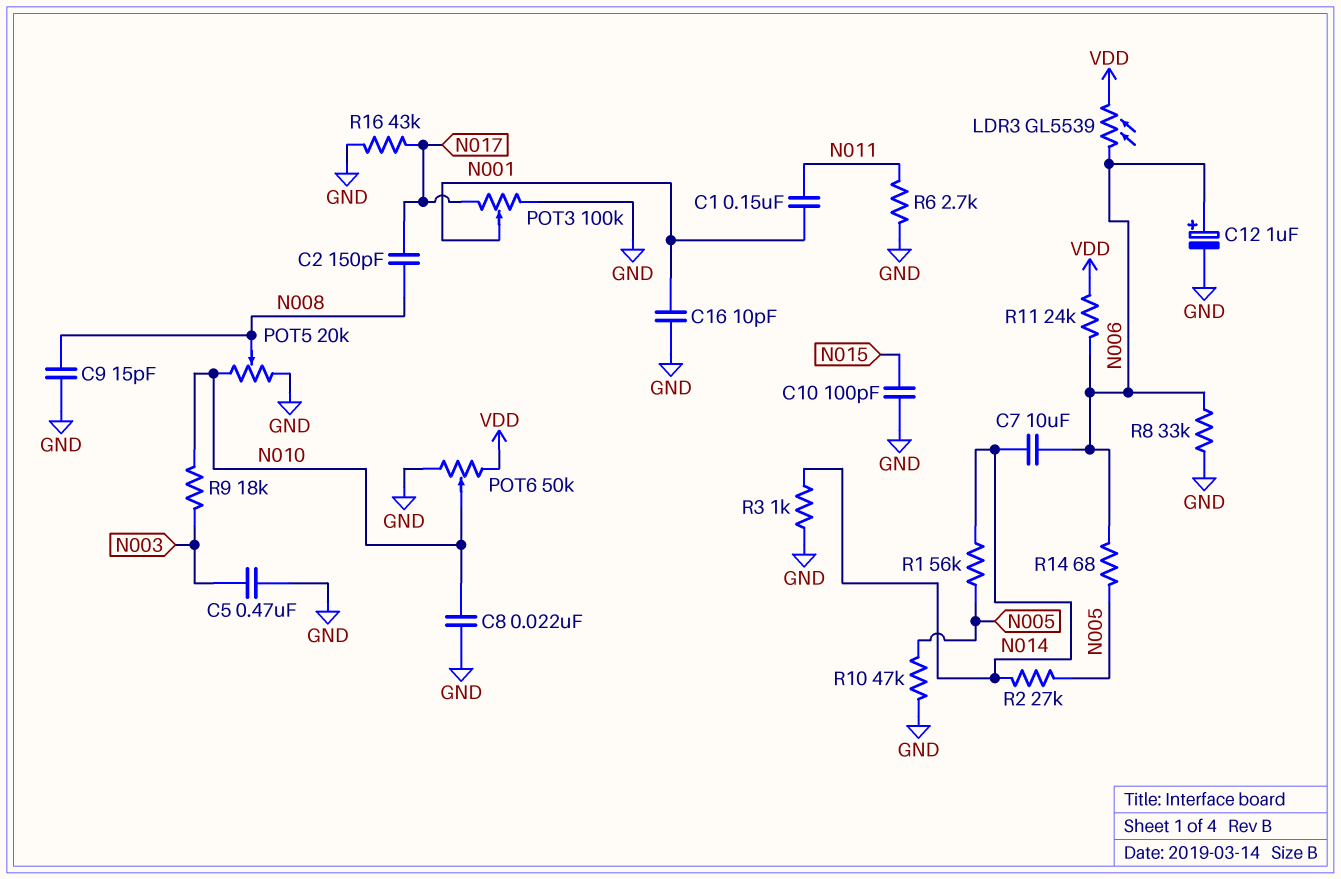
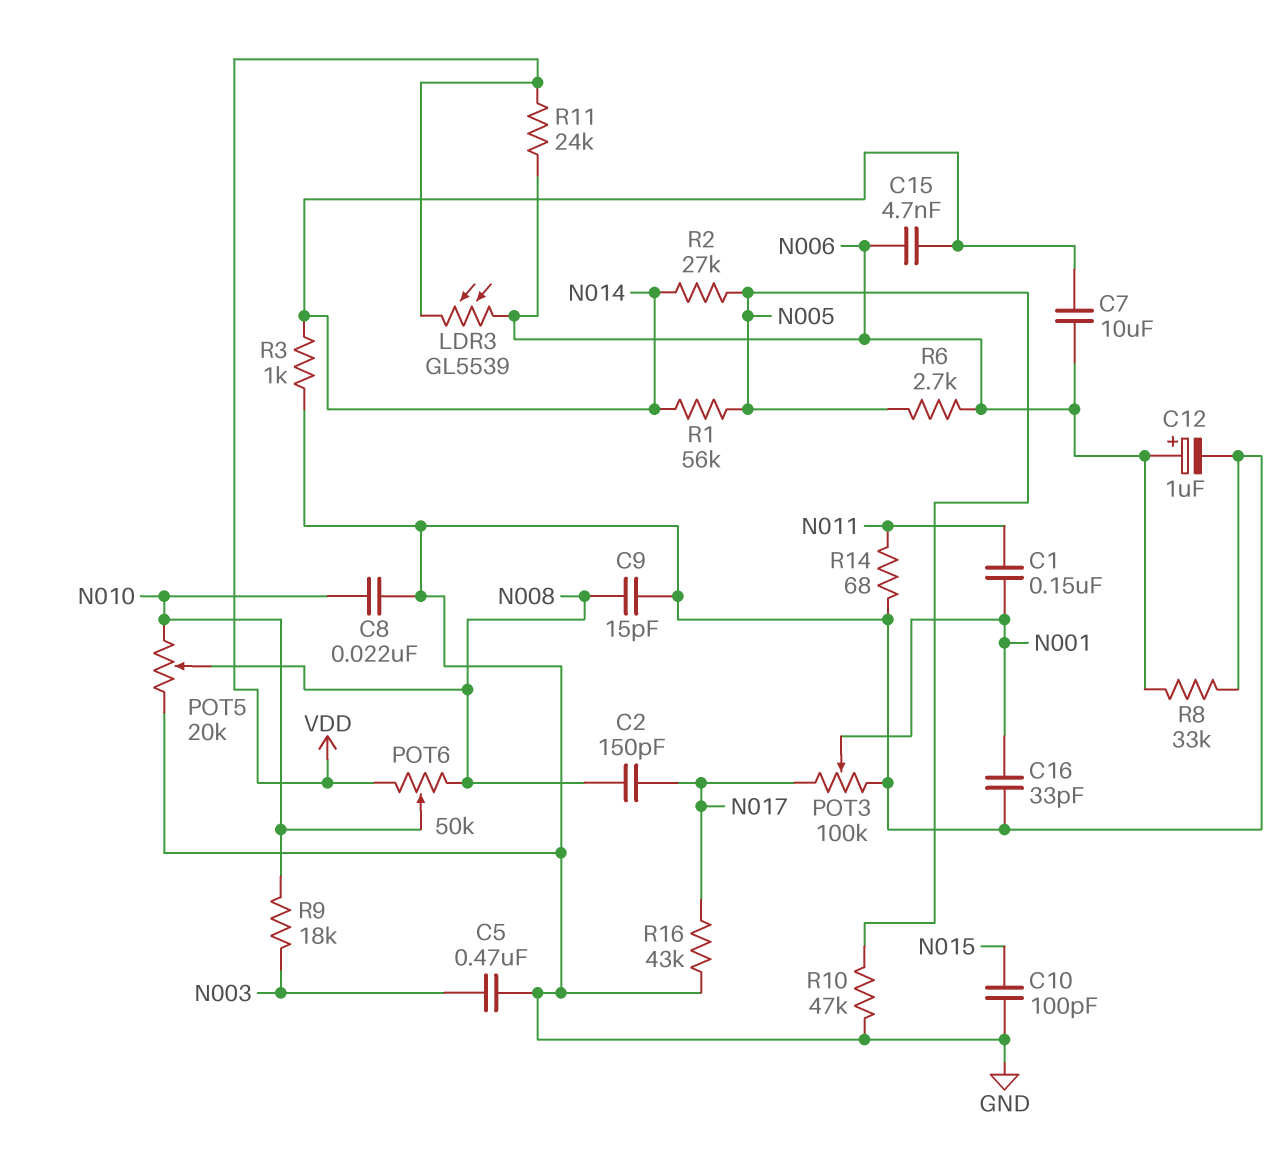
C15: none -> 4.7nF (N006, N014)
C16: 10pF (GND, N001) -> 33pF (GND, N001)
POT6: 50k (GND, VDD, wiper N010) -> 50k (N008, VDD, wiper N010)
R6: 2.7k (GND, N011) -> 2.7k (N005, N006)
R14: 68 (N005, N006) -> 68 (GND, N011)

